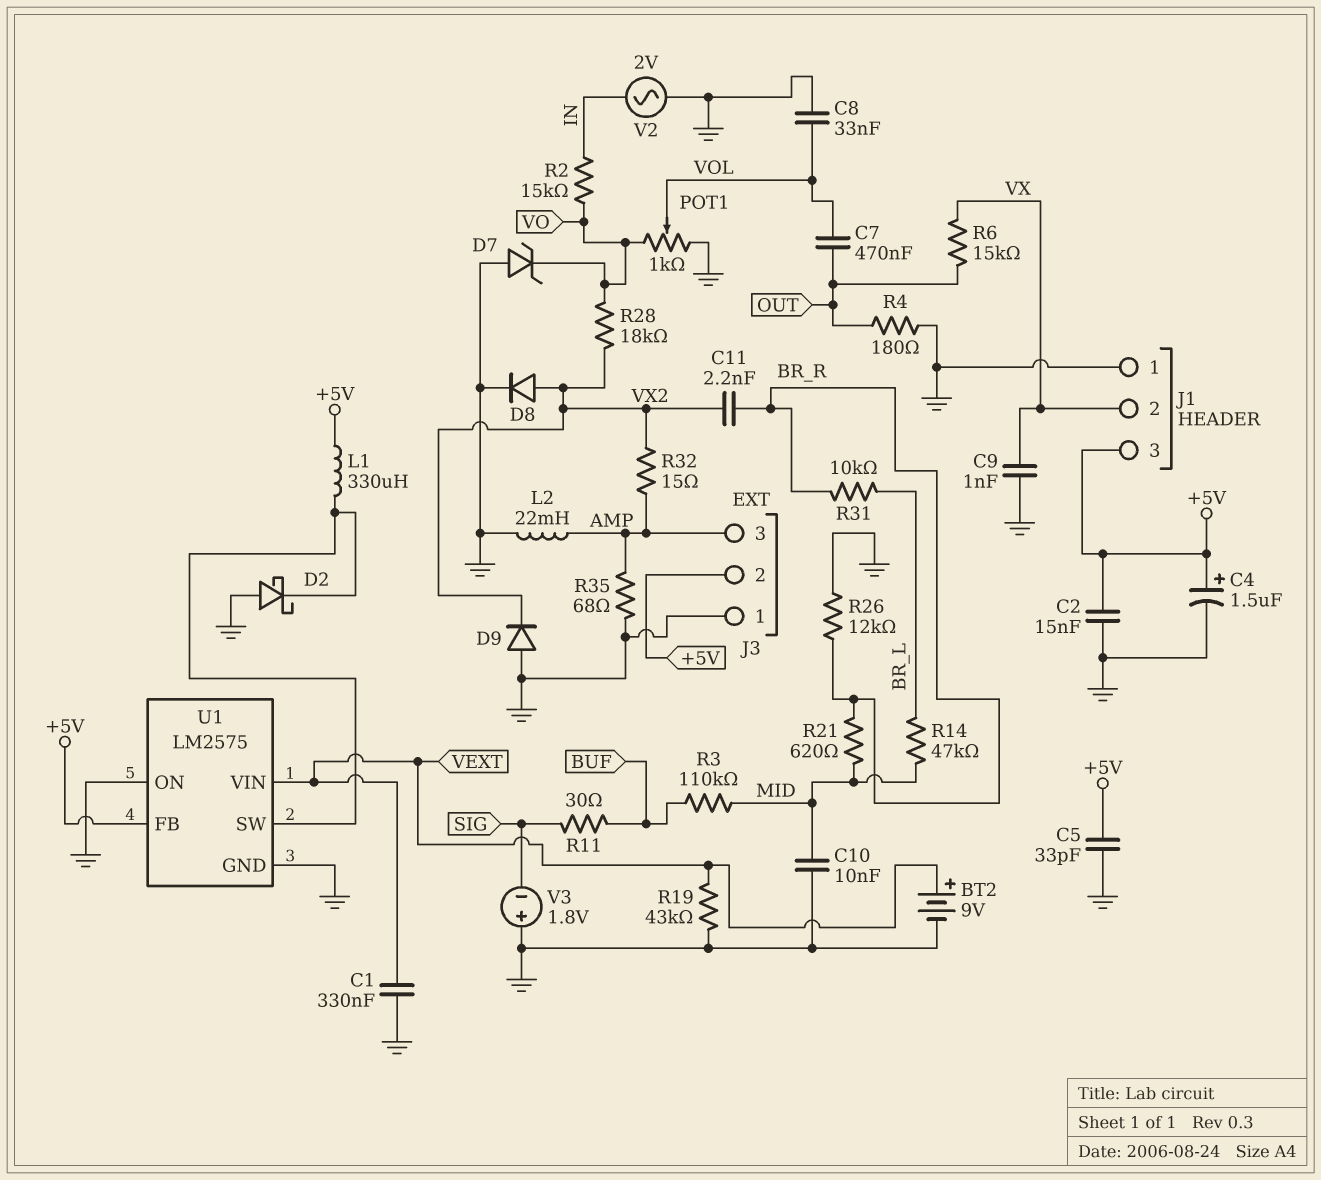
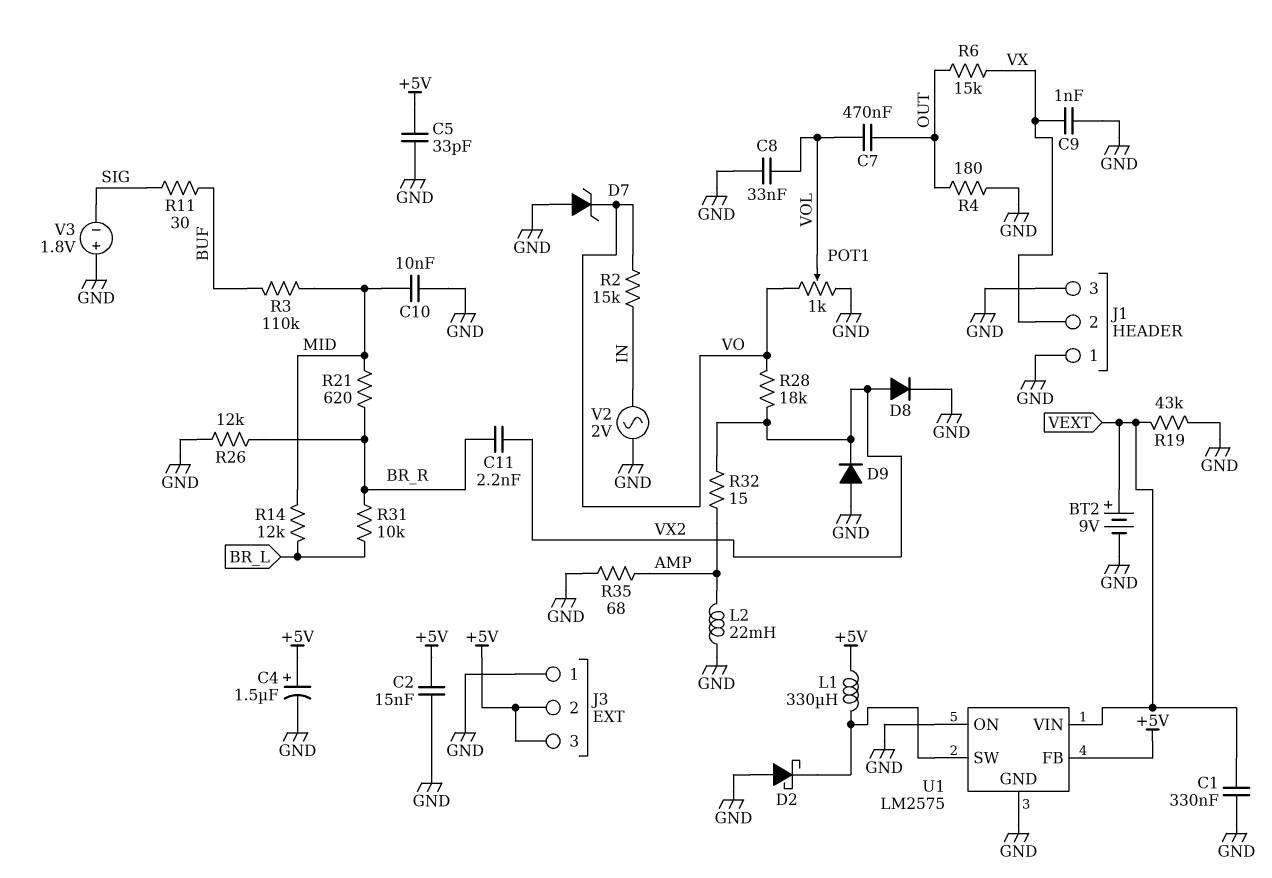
J1 pin 3: +5V -> GND
J3 pin 3: AMP -> +5V
R14: 47k (BR_L, MID) -> 12k (BR_L, MID)

